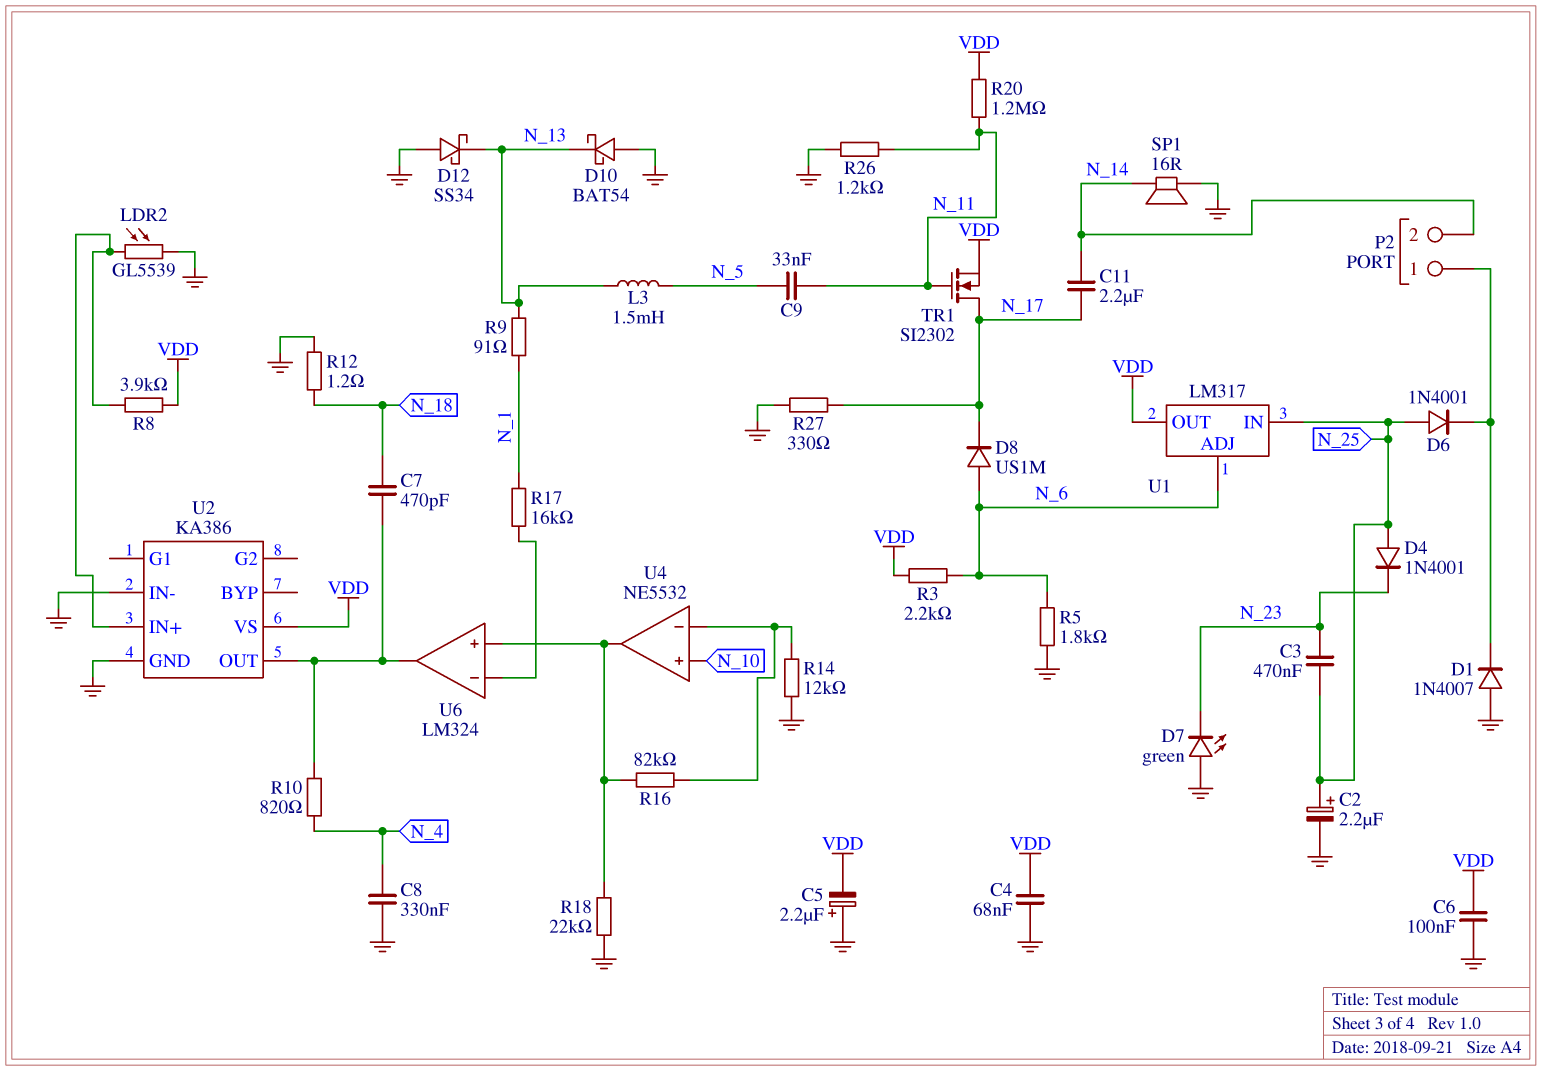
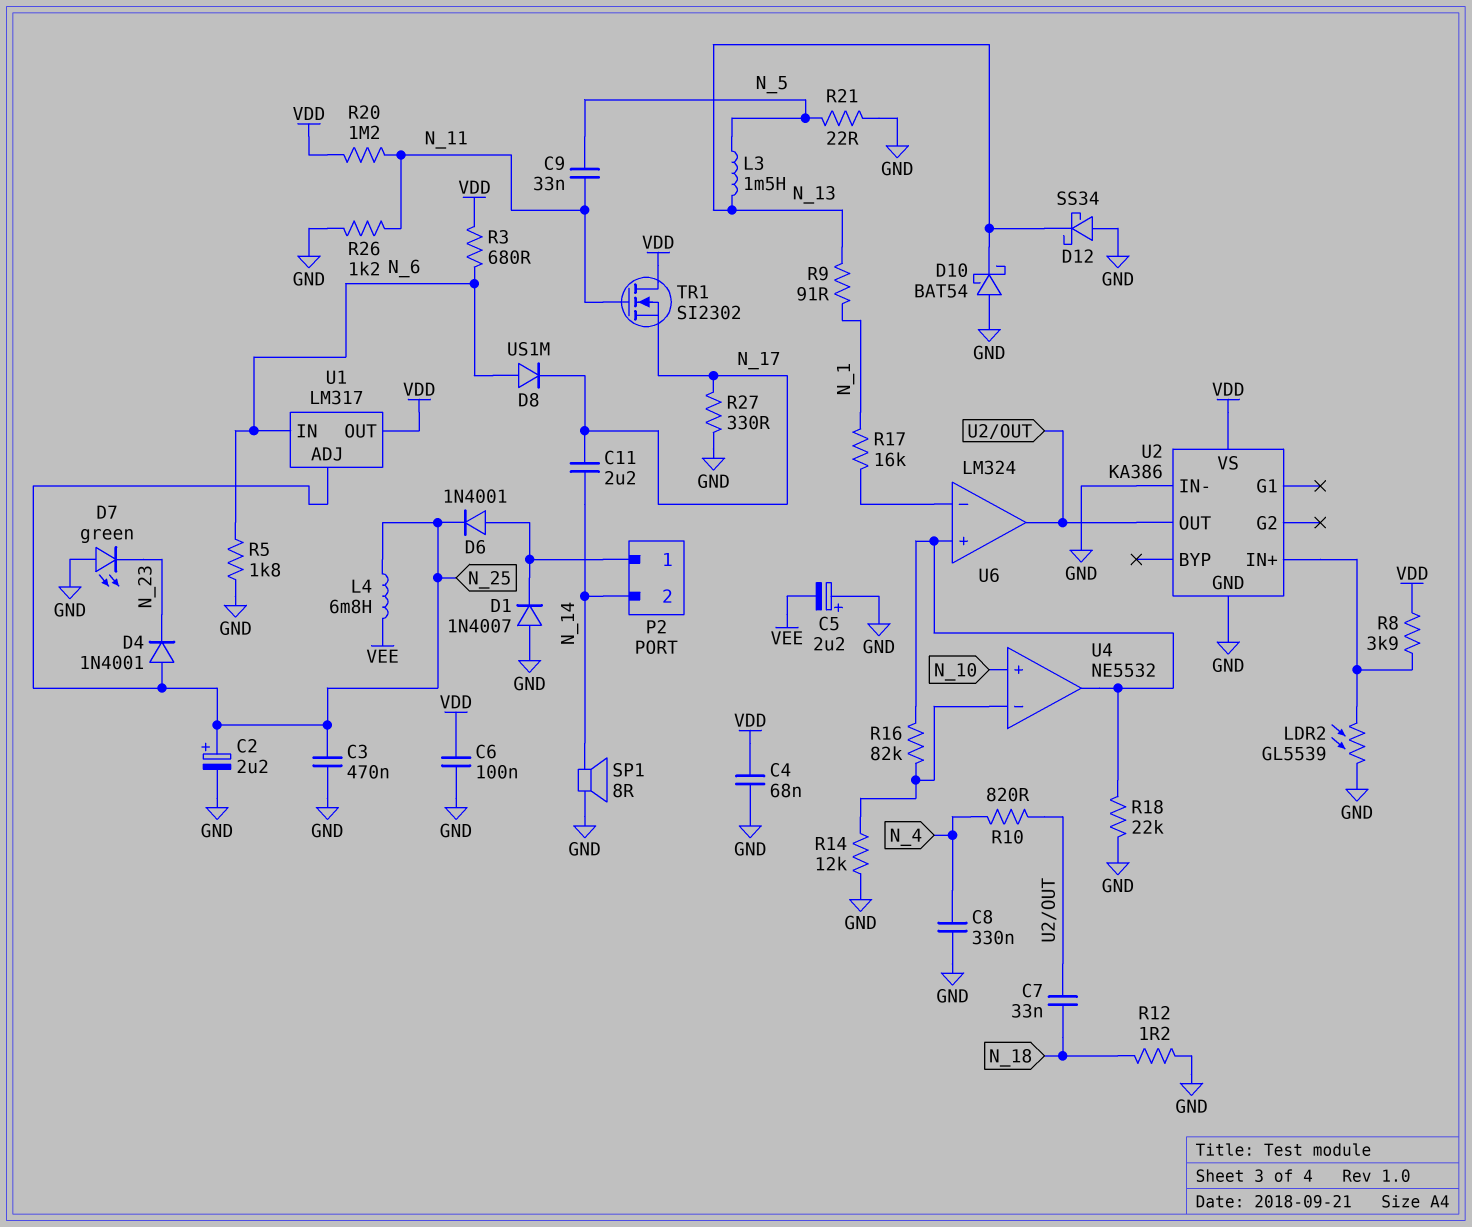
C3: 470nF (N_23, N_25) -> 470nF (GND, N_25)
C5: 2.2uF (plus GND, minus VDD) -> 2.2uF (plus GND, minus VEE)
C7: 470pF (N_18, U2/OUT) -> 33nF (N_18, U2/OUT)
D6: diode 1N4001 (A N_25, K P2/1) -> diode 1N4001 (A P2/1, K N_25)
L4: none -> 6.8mH (N_25, VEE)
R3: 2.2k (N_6, VDD) -> 680 (N_6, VDD)
R21: none -> 22 (GND, N_5)
SP1: speaker 16R (GND, N_14) -> speaker 8R (GND, N_14)
TR1: NMOS SI2302 (G N_11, D N_17, S VDD) -> NMOS SI2302 (G N_11, D VDD, S N_17)
U1 pin ADJ: N_6 -> N_25
U1 pin IN: N_25 -> N_6

